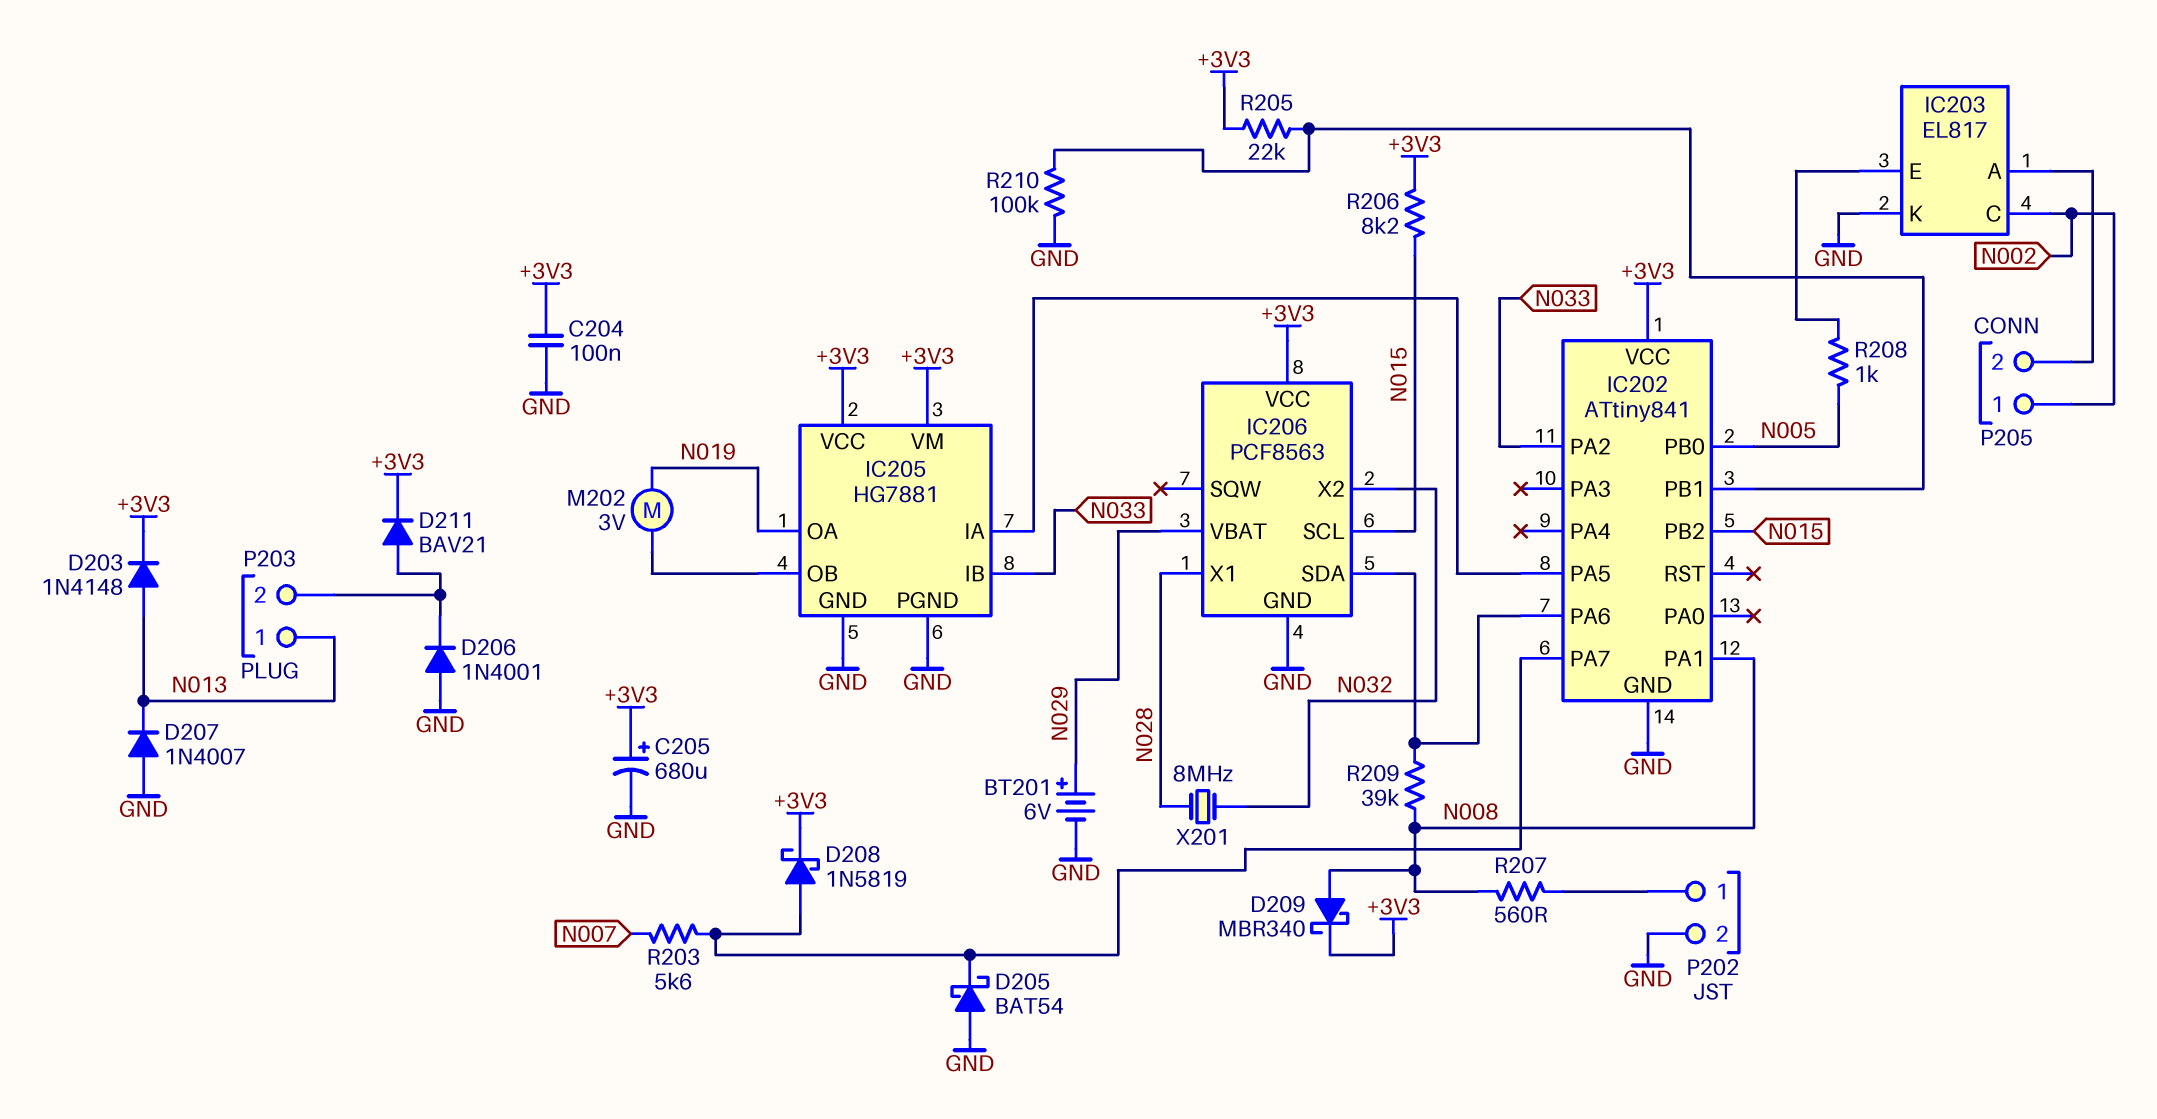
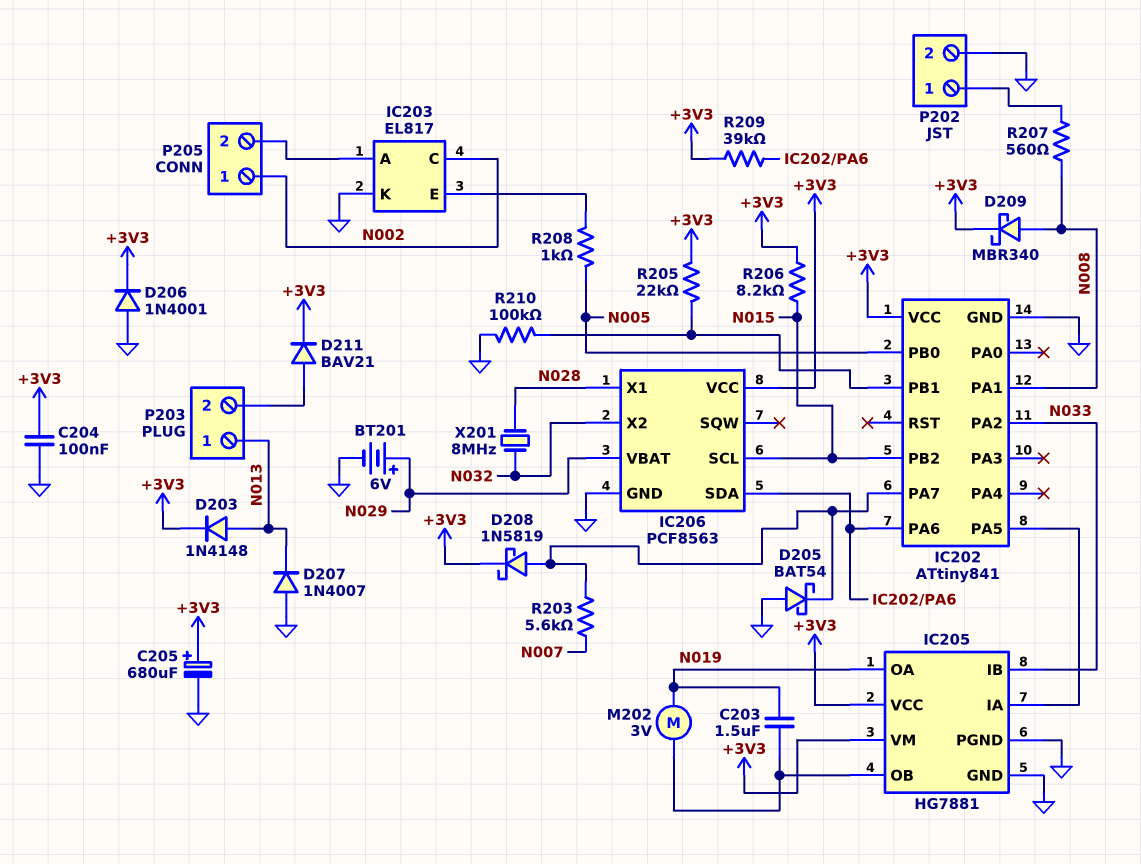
C203: none -> 1.5uF (IC205/OB, N019)
D206: diode 1N4001 (A GND, K P203/2) -> diode 1N4001 (A GND, K +3V3)
R209: 39k (IC202/PA6, N008) -> 39k (+3V3, IC202/PA6)

